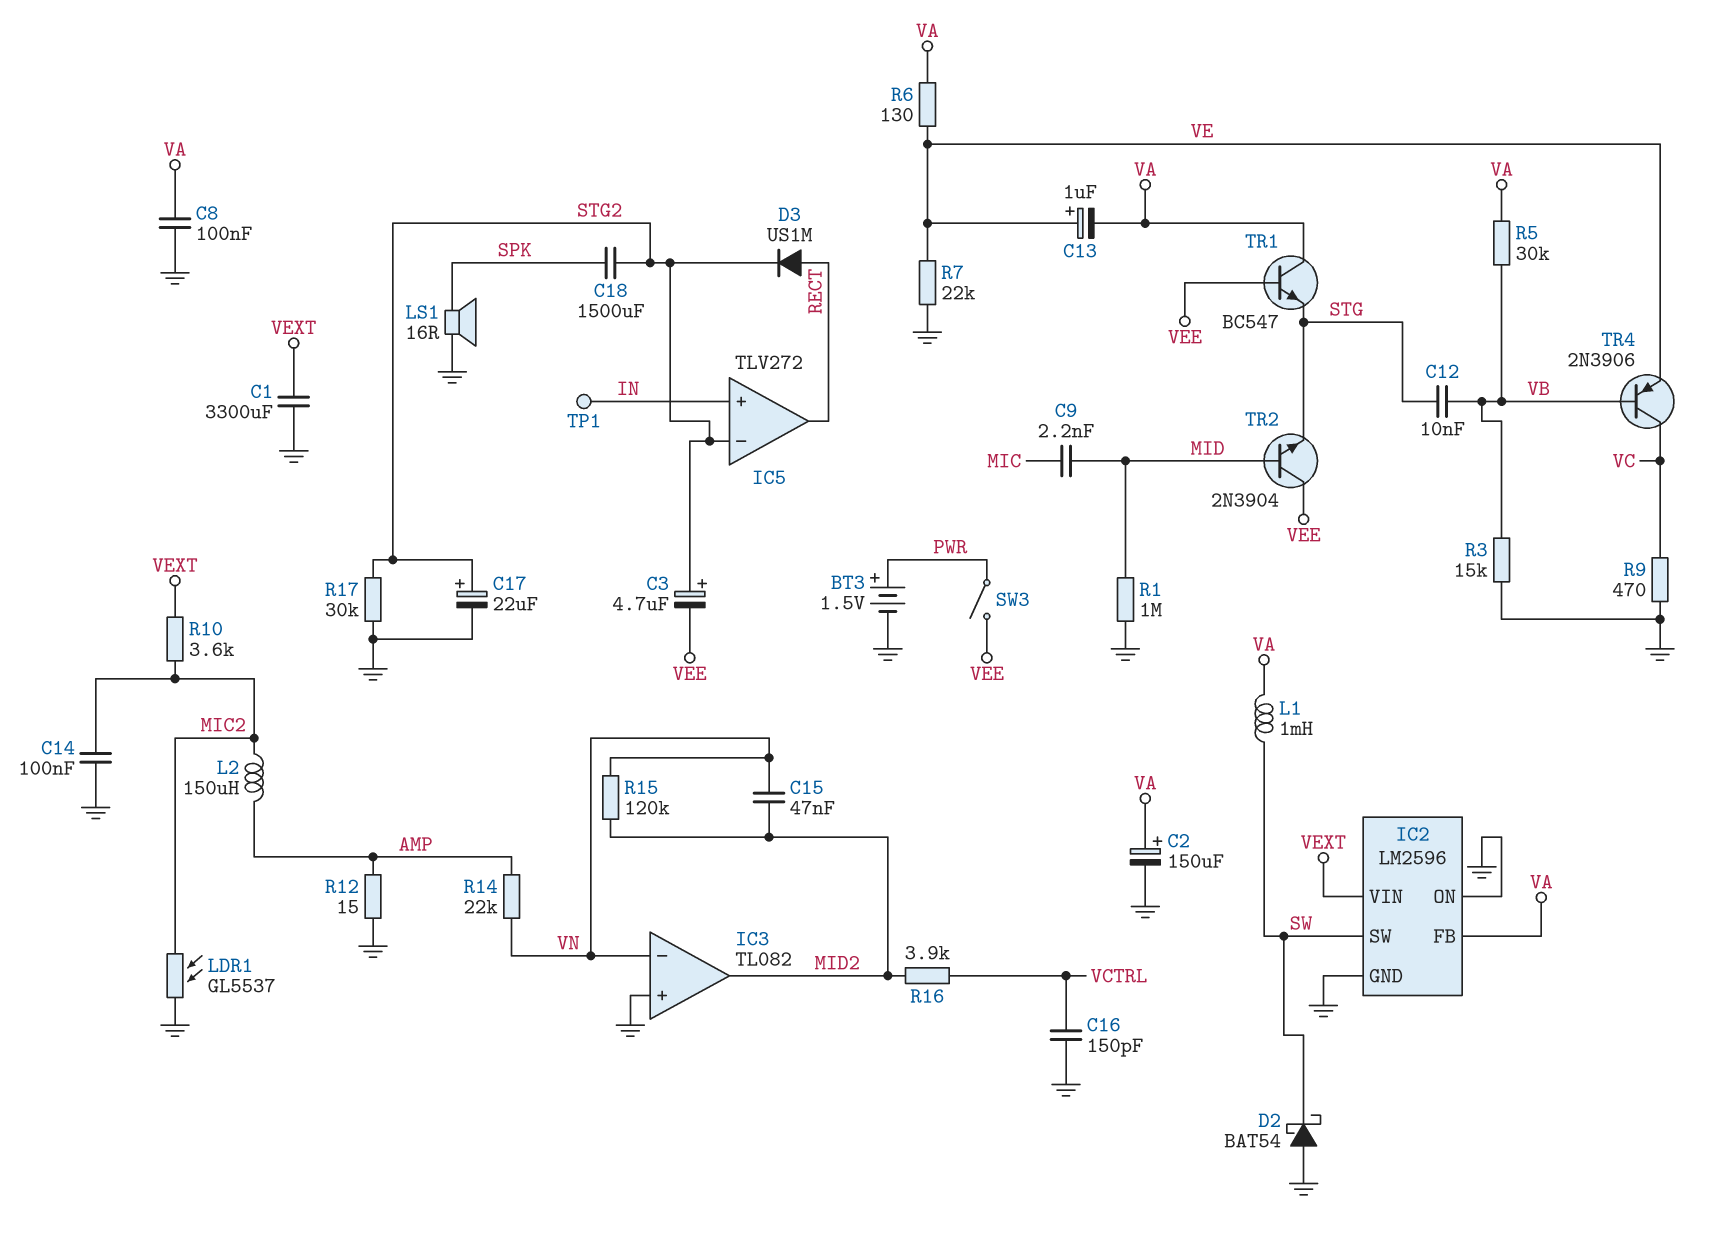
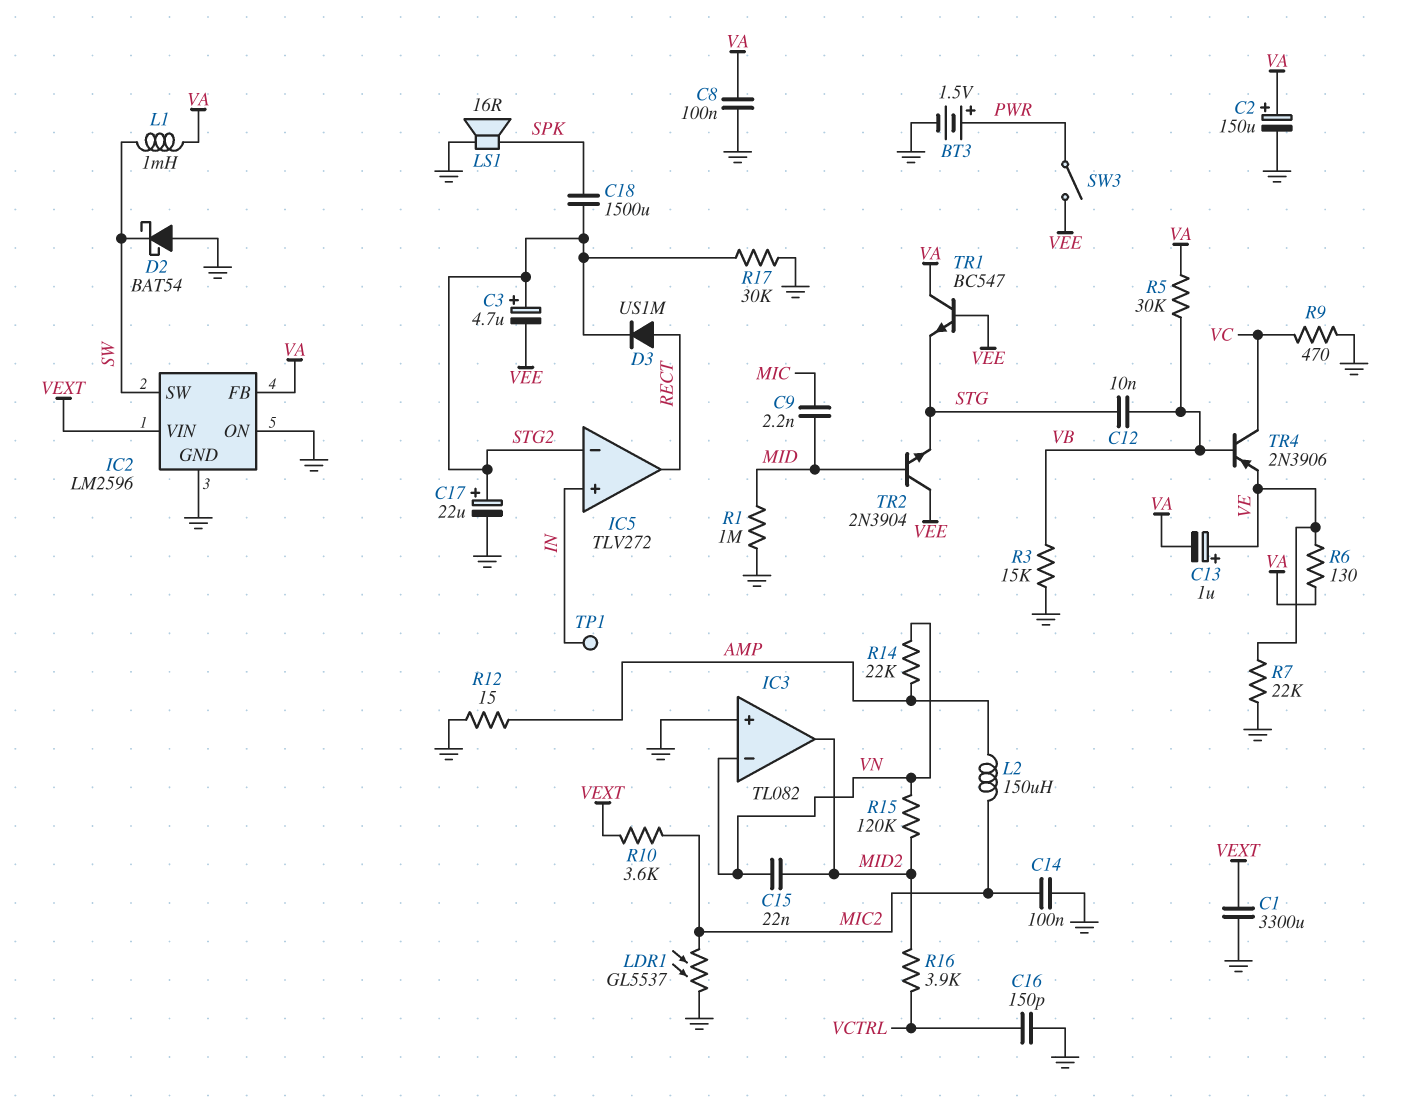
C15: 47nF (MID2, VN) -> 22nF (MID2, VN)

